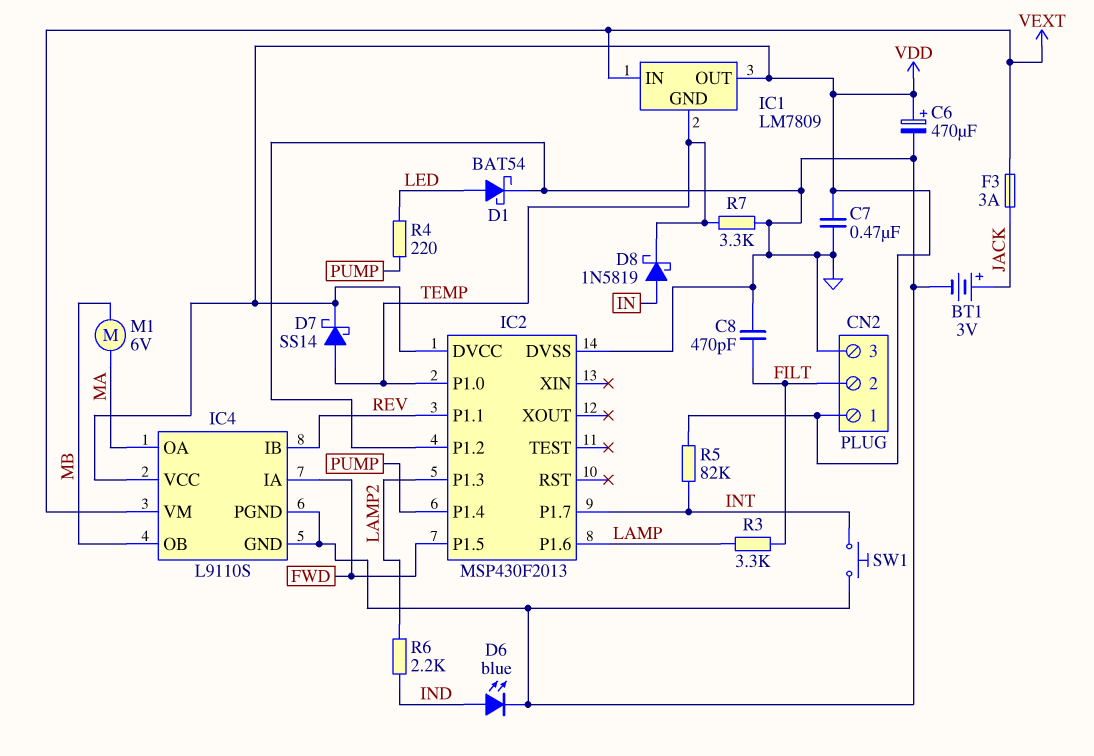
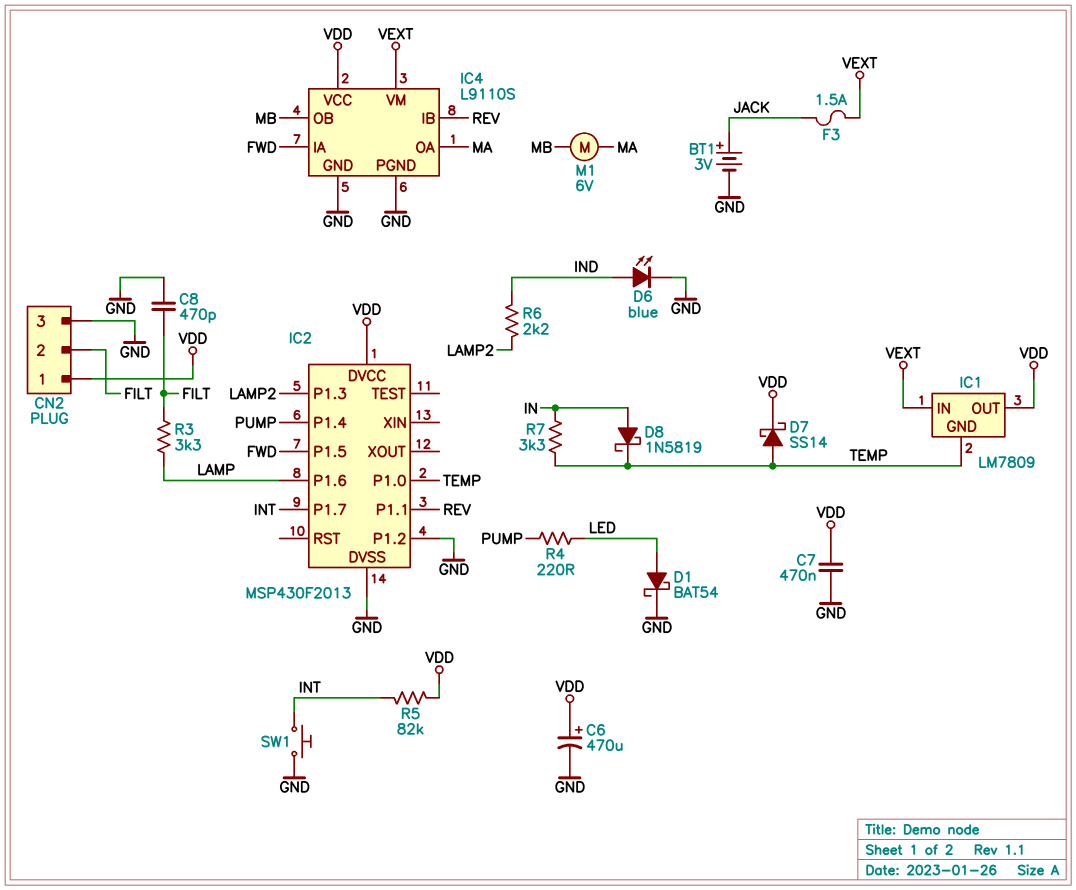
F3: 3A (JACK, VEXT) -> 1.5A (JACK, VEXT)
R7: 3.3k (GND, TEMP) -> 3.3k (IN, TEMP)

